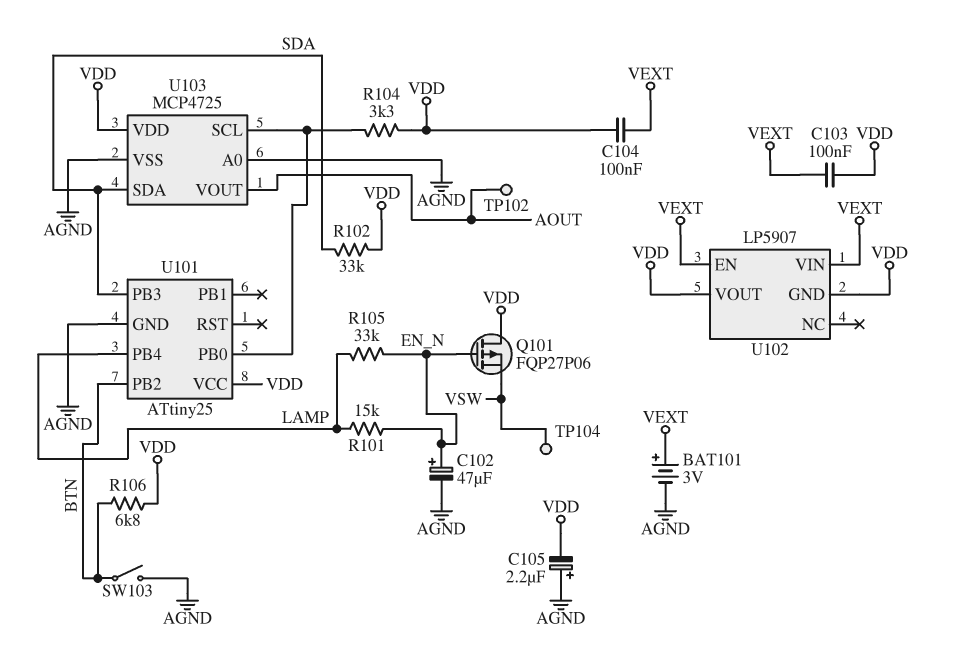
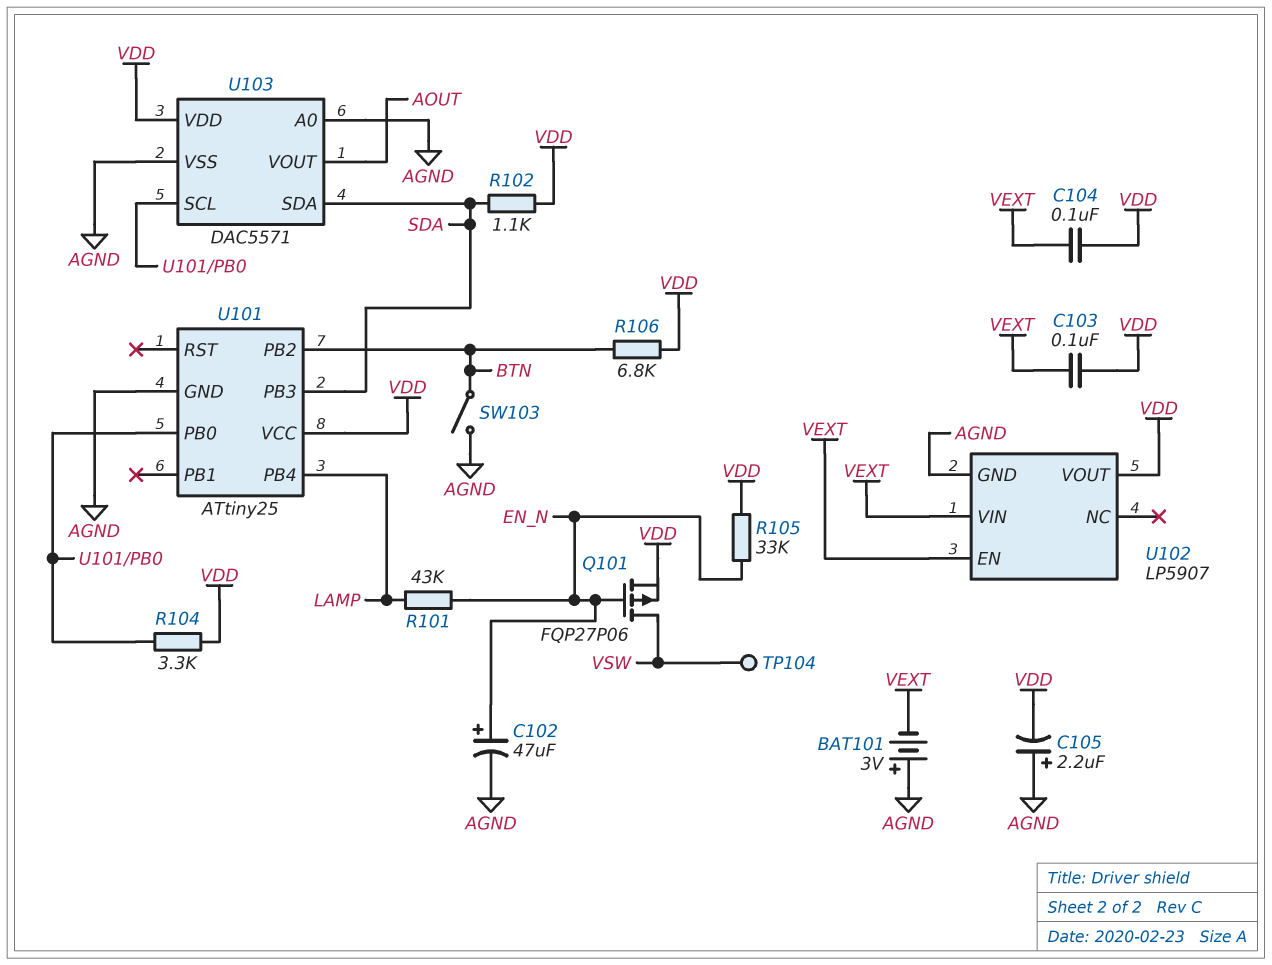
BAT101: 3V (plus VEXT, minus AGND) -> 3V (plus AGND, minus VEXT)
Q101: PMOS FQP27P06 (G EN_N, D VDD, S VSW) -> PMOS FQP27P06 (G EN_N, D VSW, S VDD)
R101: 15k (EN_N, LAMP) -> 43k (EN_N, LAMP)
R102: 33k (SDA, VDD) -> 1.1k (SDA, VDD)
R105: 33k (EN_N, LAMP) -> 33k (EN_N, VDD)
TP102: test point (AOUT) -> none
U102 pin GND: VDD -> AGND
U103: MCP4725 -> DAC5571

